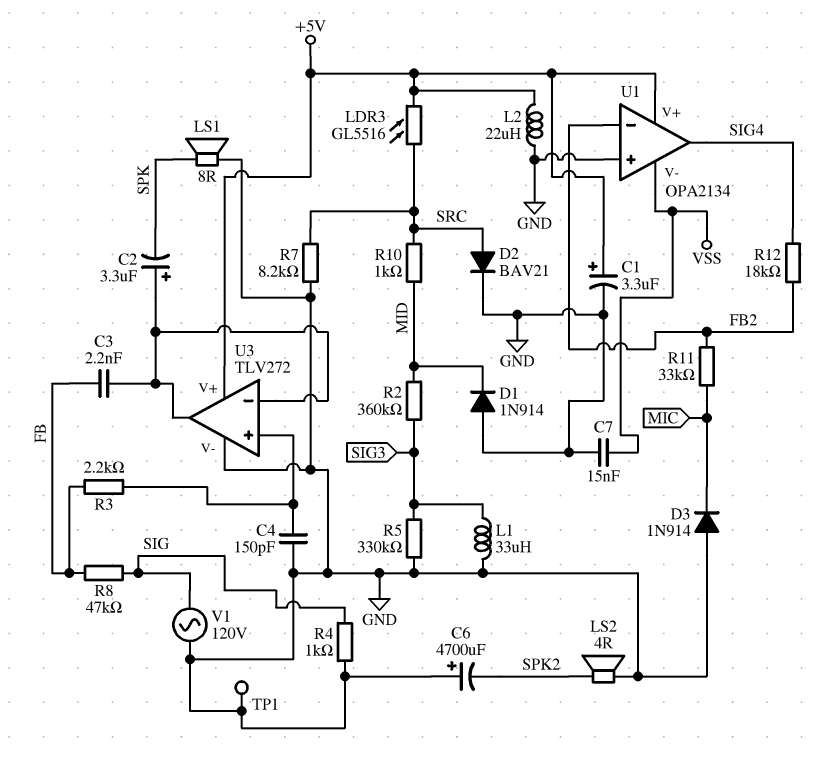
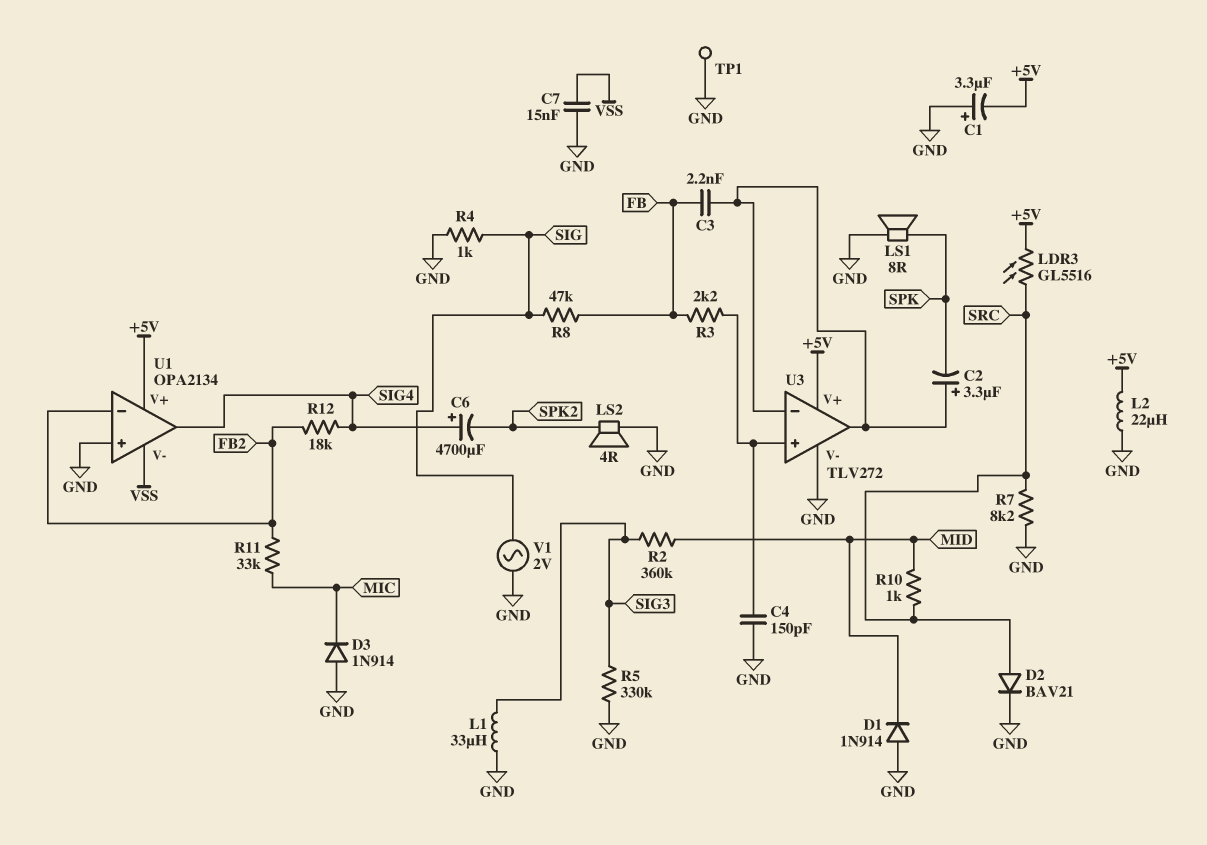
C1: 3.3uF (plus +5V, minus GND) -> 3.3uF (plus GND, minus +5V)
C6: 4700uF (plus GND, minus SPK2) -> 4700uF (plus SIG4, minus SPK2)
V1: AC 120V (GND, SIG) -> AC 2V (GND, SIG)

